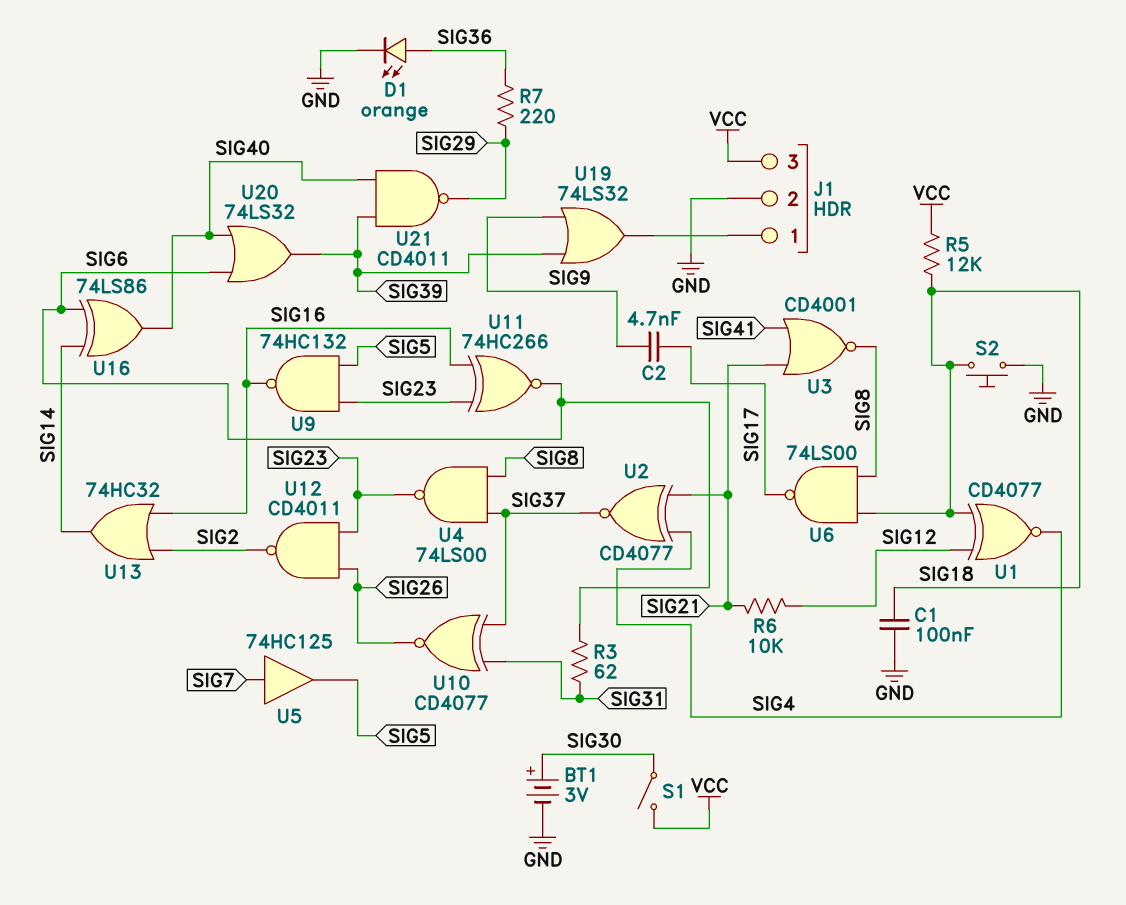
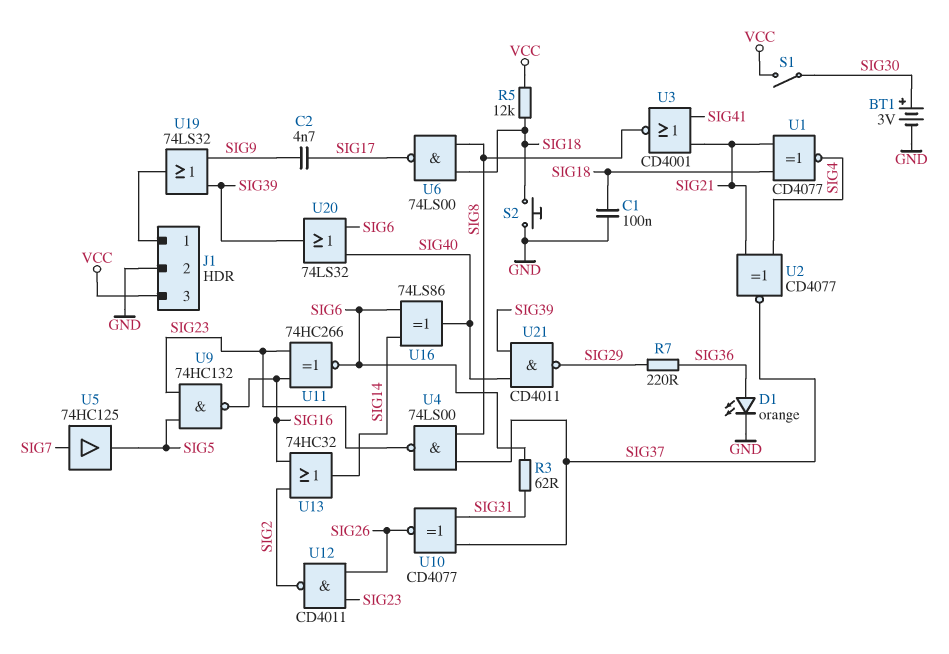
R6: 10k (SIG12, SIG21) -> none
U1: XNOR CD4077 (in SIG12, in SIG18, out SIG4) -> XNOR CD4077 (in SIG18, in SIG21, out SIG4)

